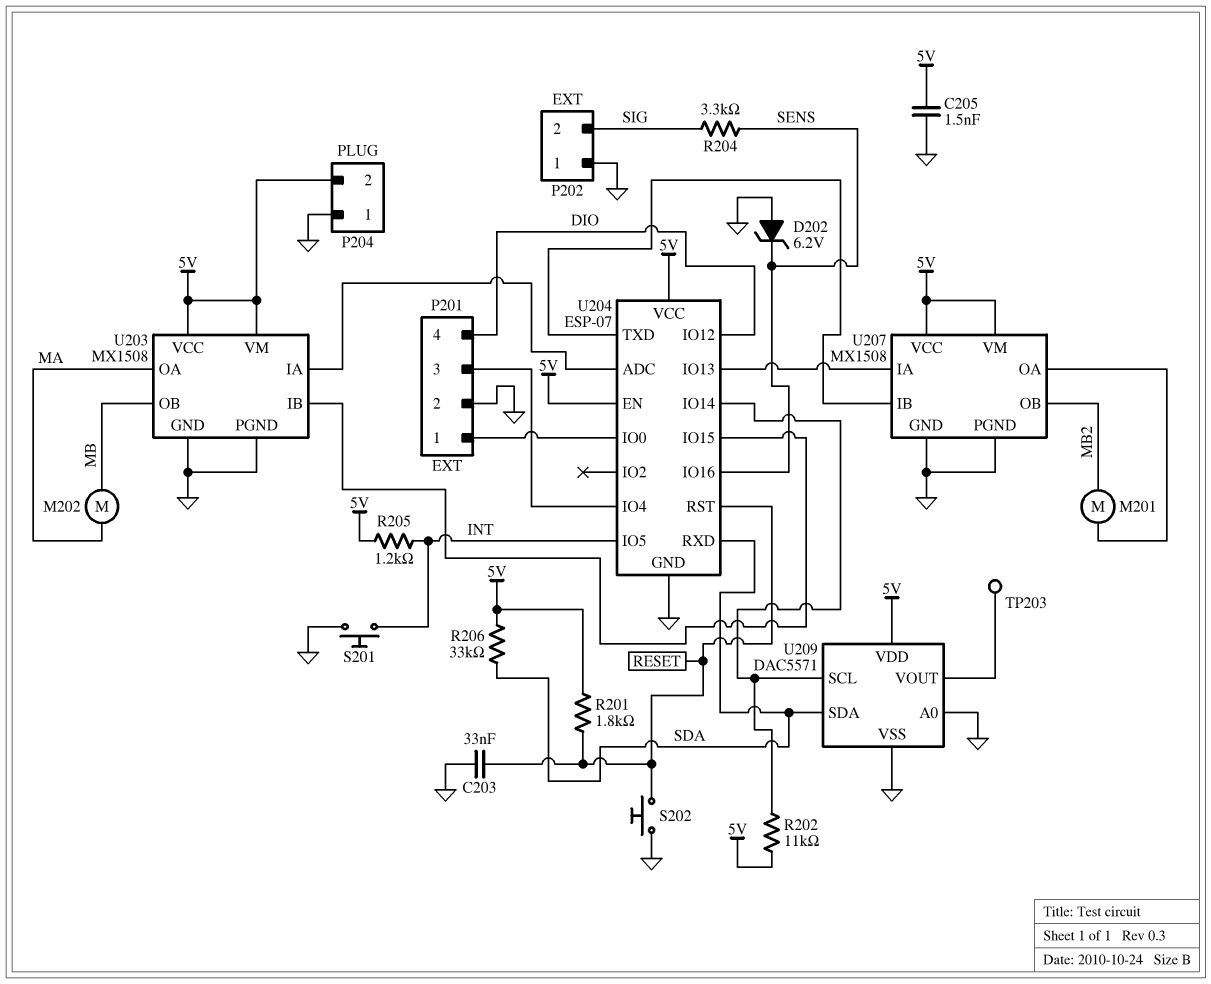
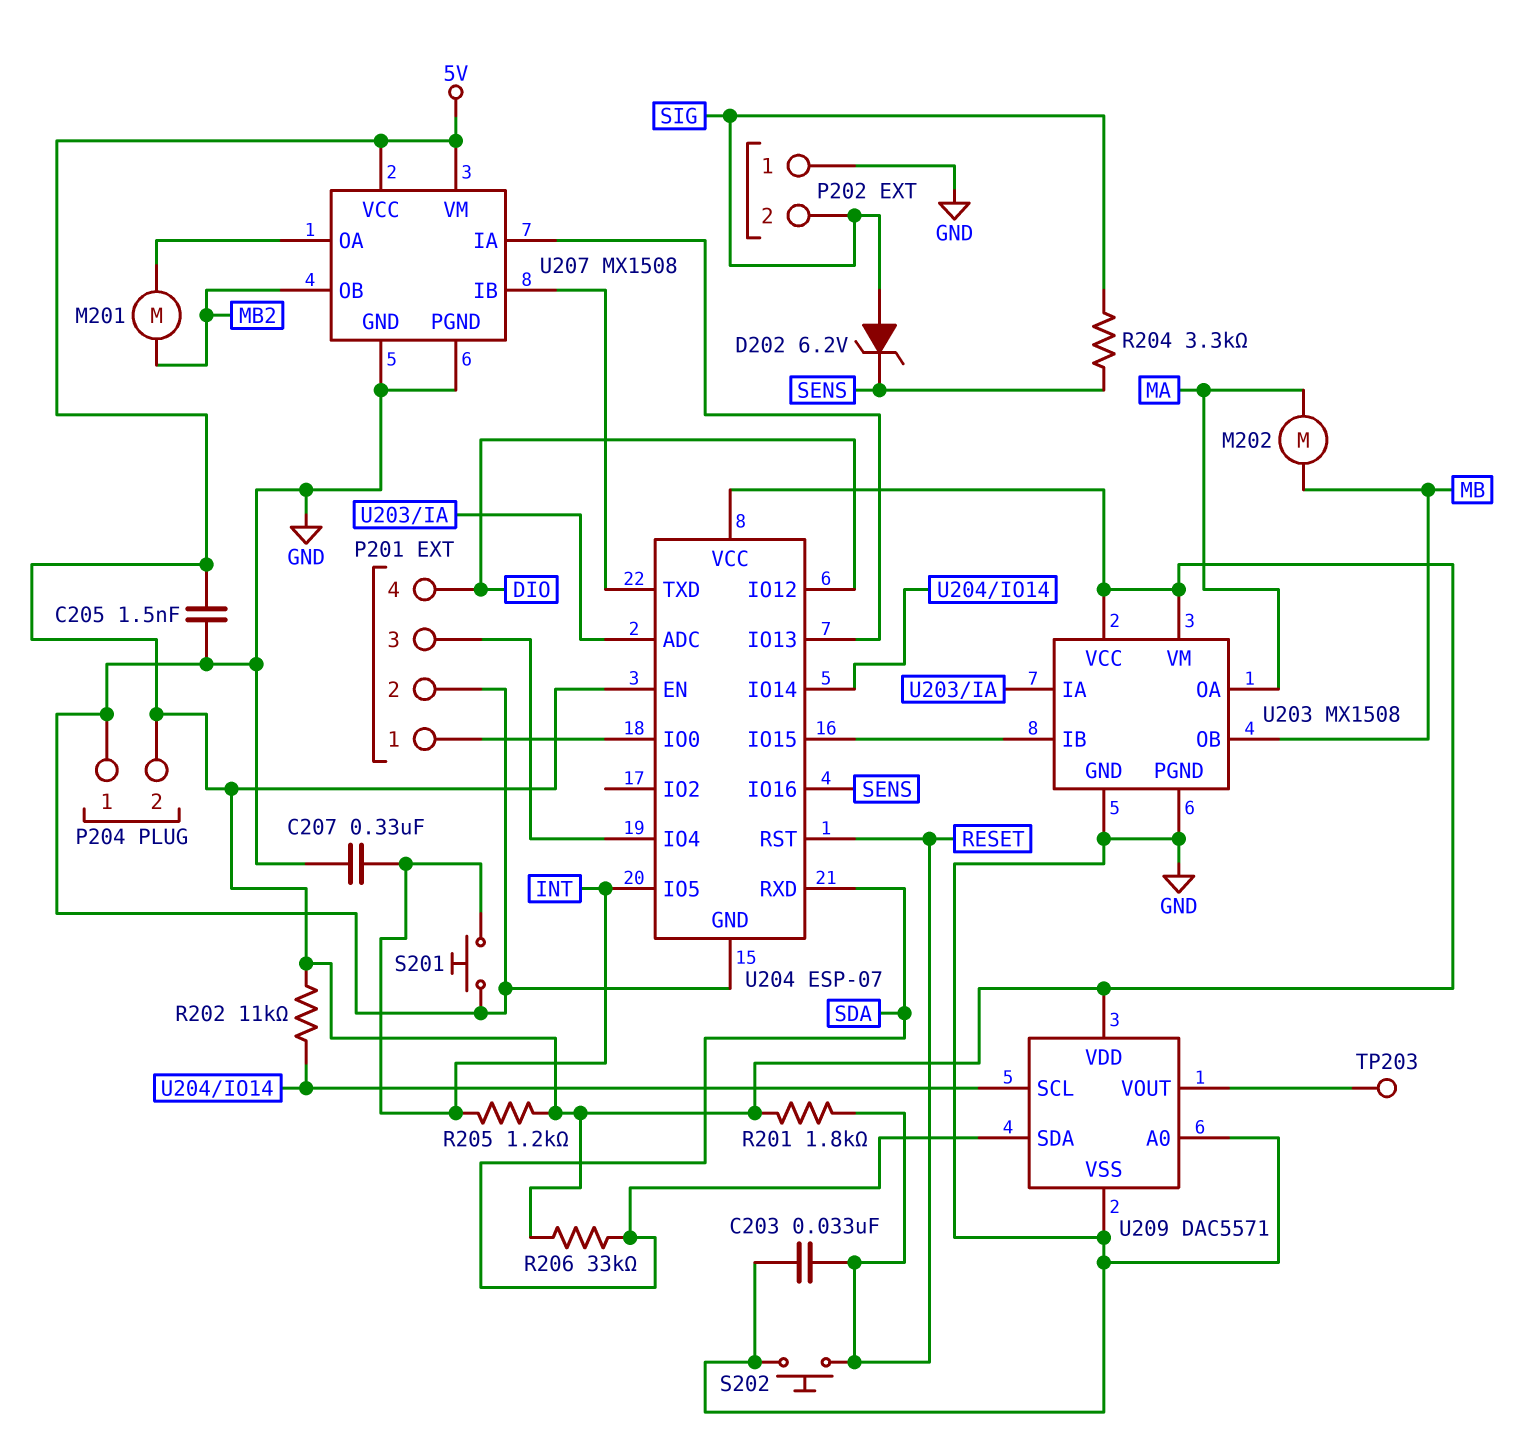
C207: none -> 330nF (GND, INT)
D202: zener 6.2V (A GND, K SENS) -> zener 6.2V (A SIG, K SENS)

